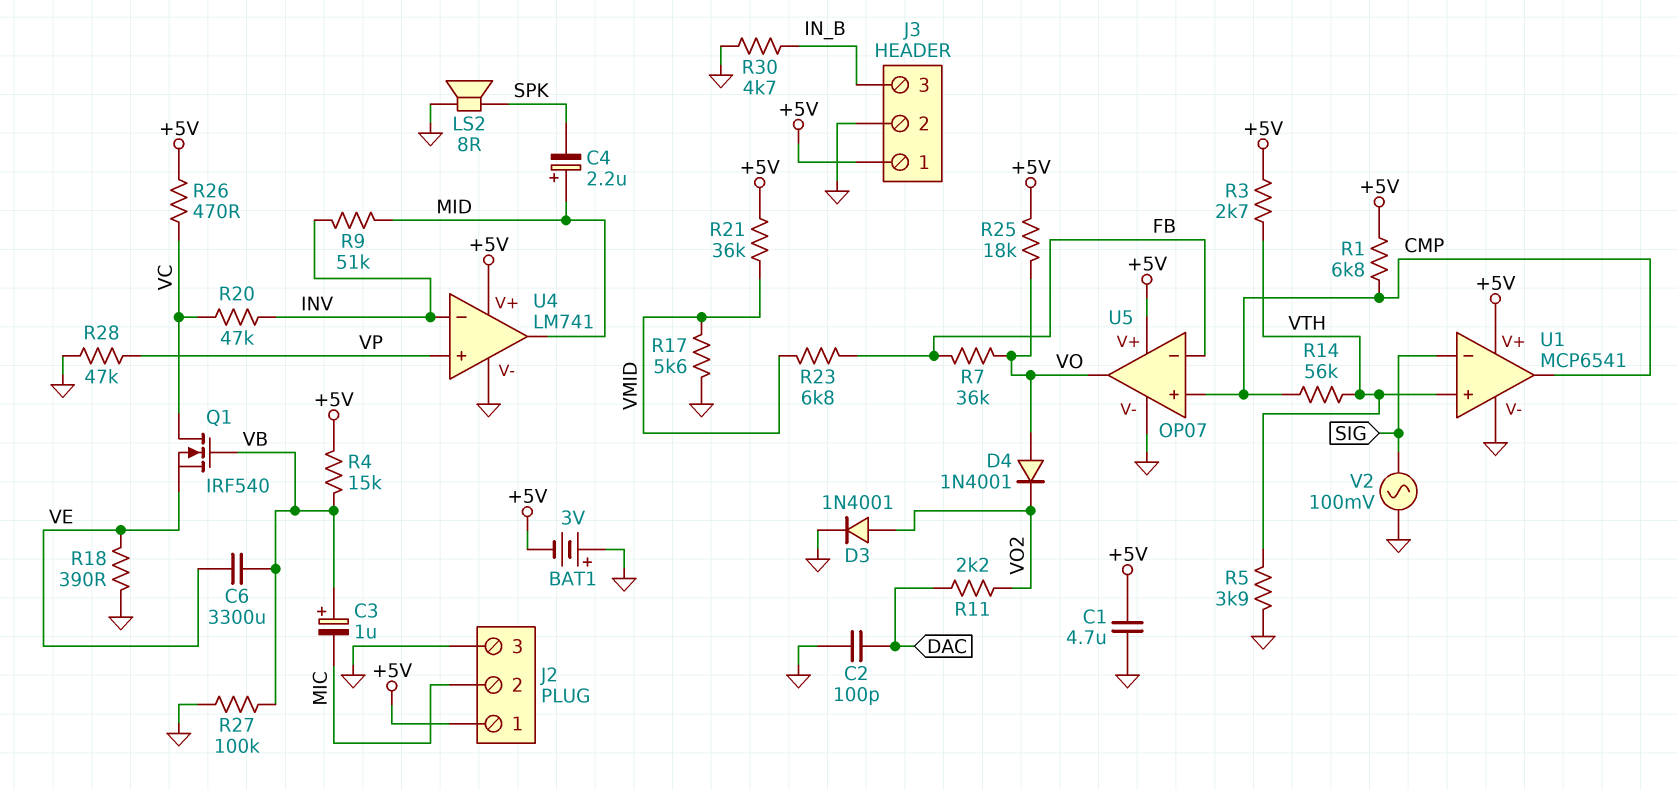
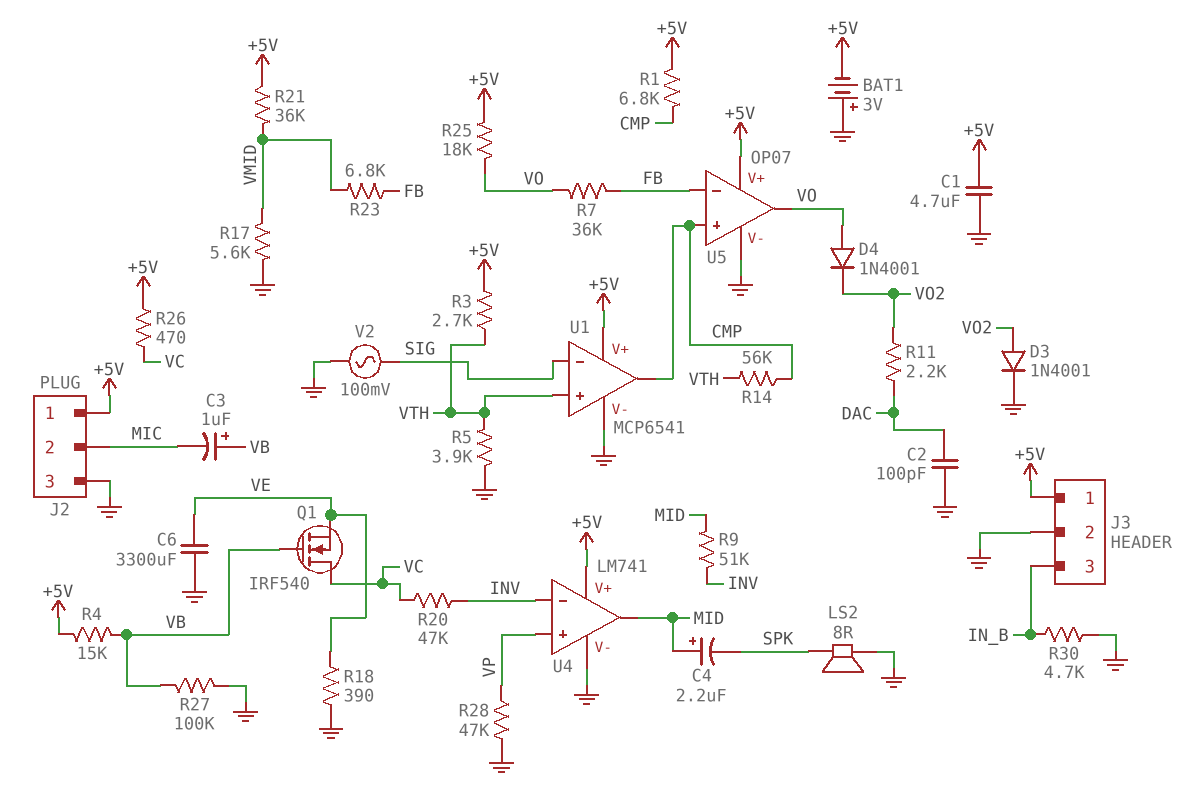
C6: 3300uF (VB, VE) -> 3300uF (GND, VE)

